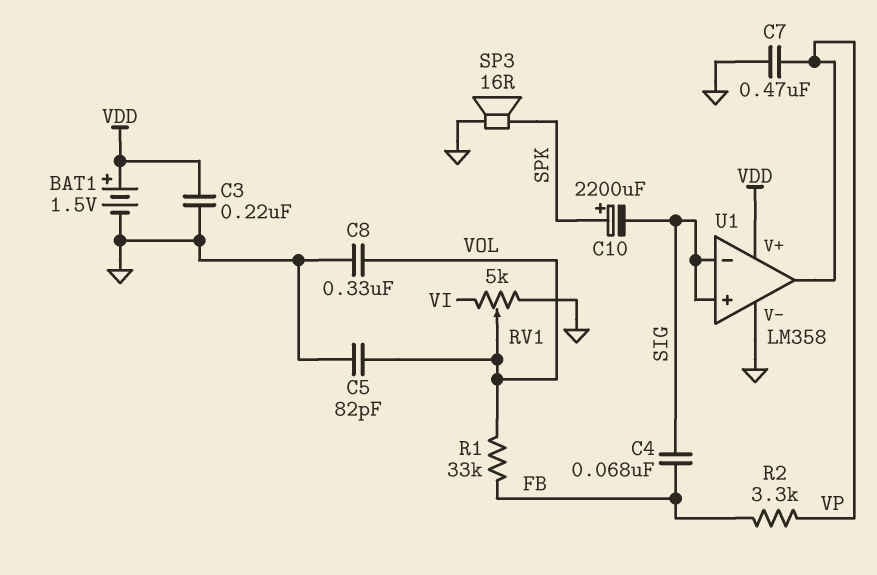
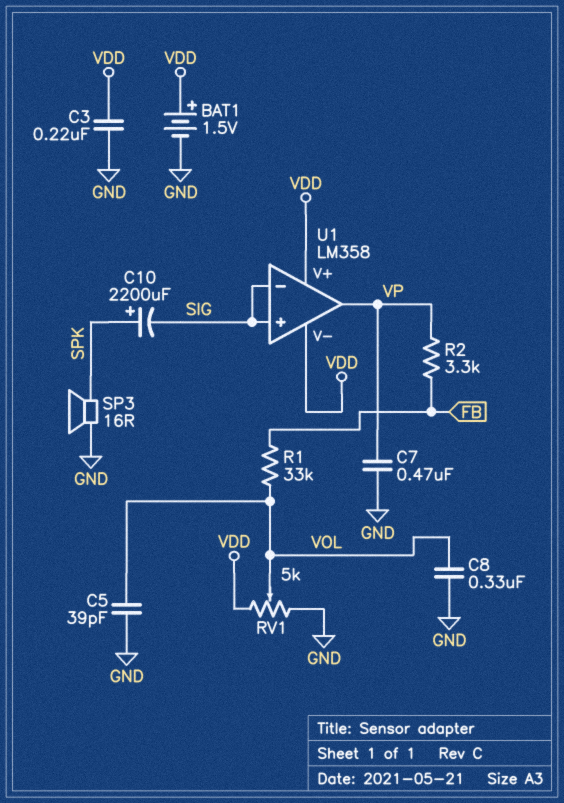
C4: 68nF (FB, SIG) -> none
C5: 82pF (GND, VOL) -> 39pF (GND, VOL)
RV1: 5k (GND, VI, wiper VOL) -> 5k (GND, VDD, wiper VOL)
U1 pin V-: GND -> VDD

